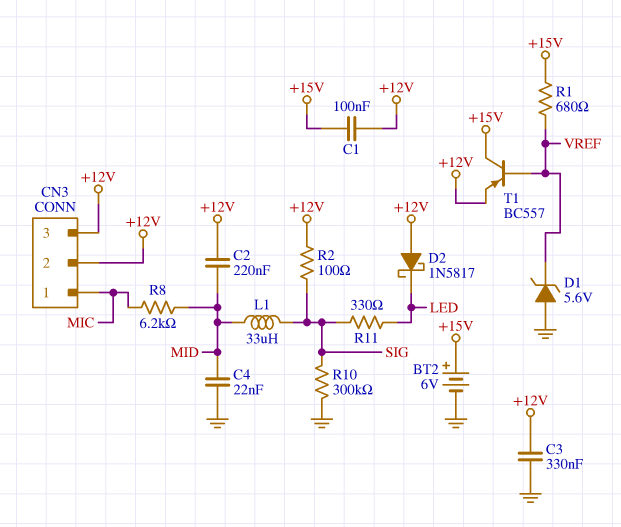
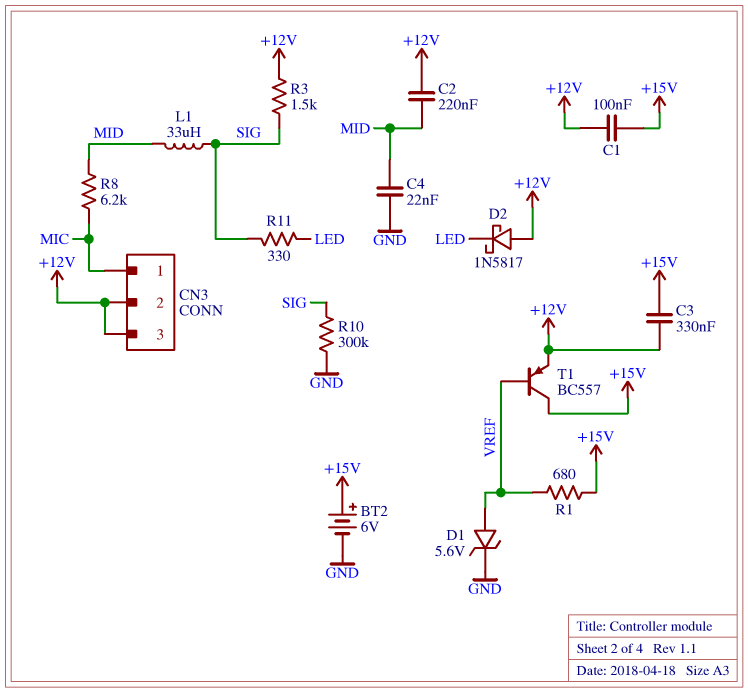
C3: 330nF (+12V, GND) -> 330nF (+12V, +15V)
D1: zener 5.6V (A GND, K VREF) -> zener 5.6V (A VREF, K GND)
R2: 100 (+12V, SIG) -> none
R3: none -> 1.5k (+12V, SIG)

